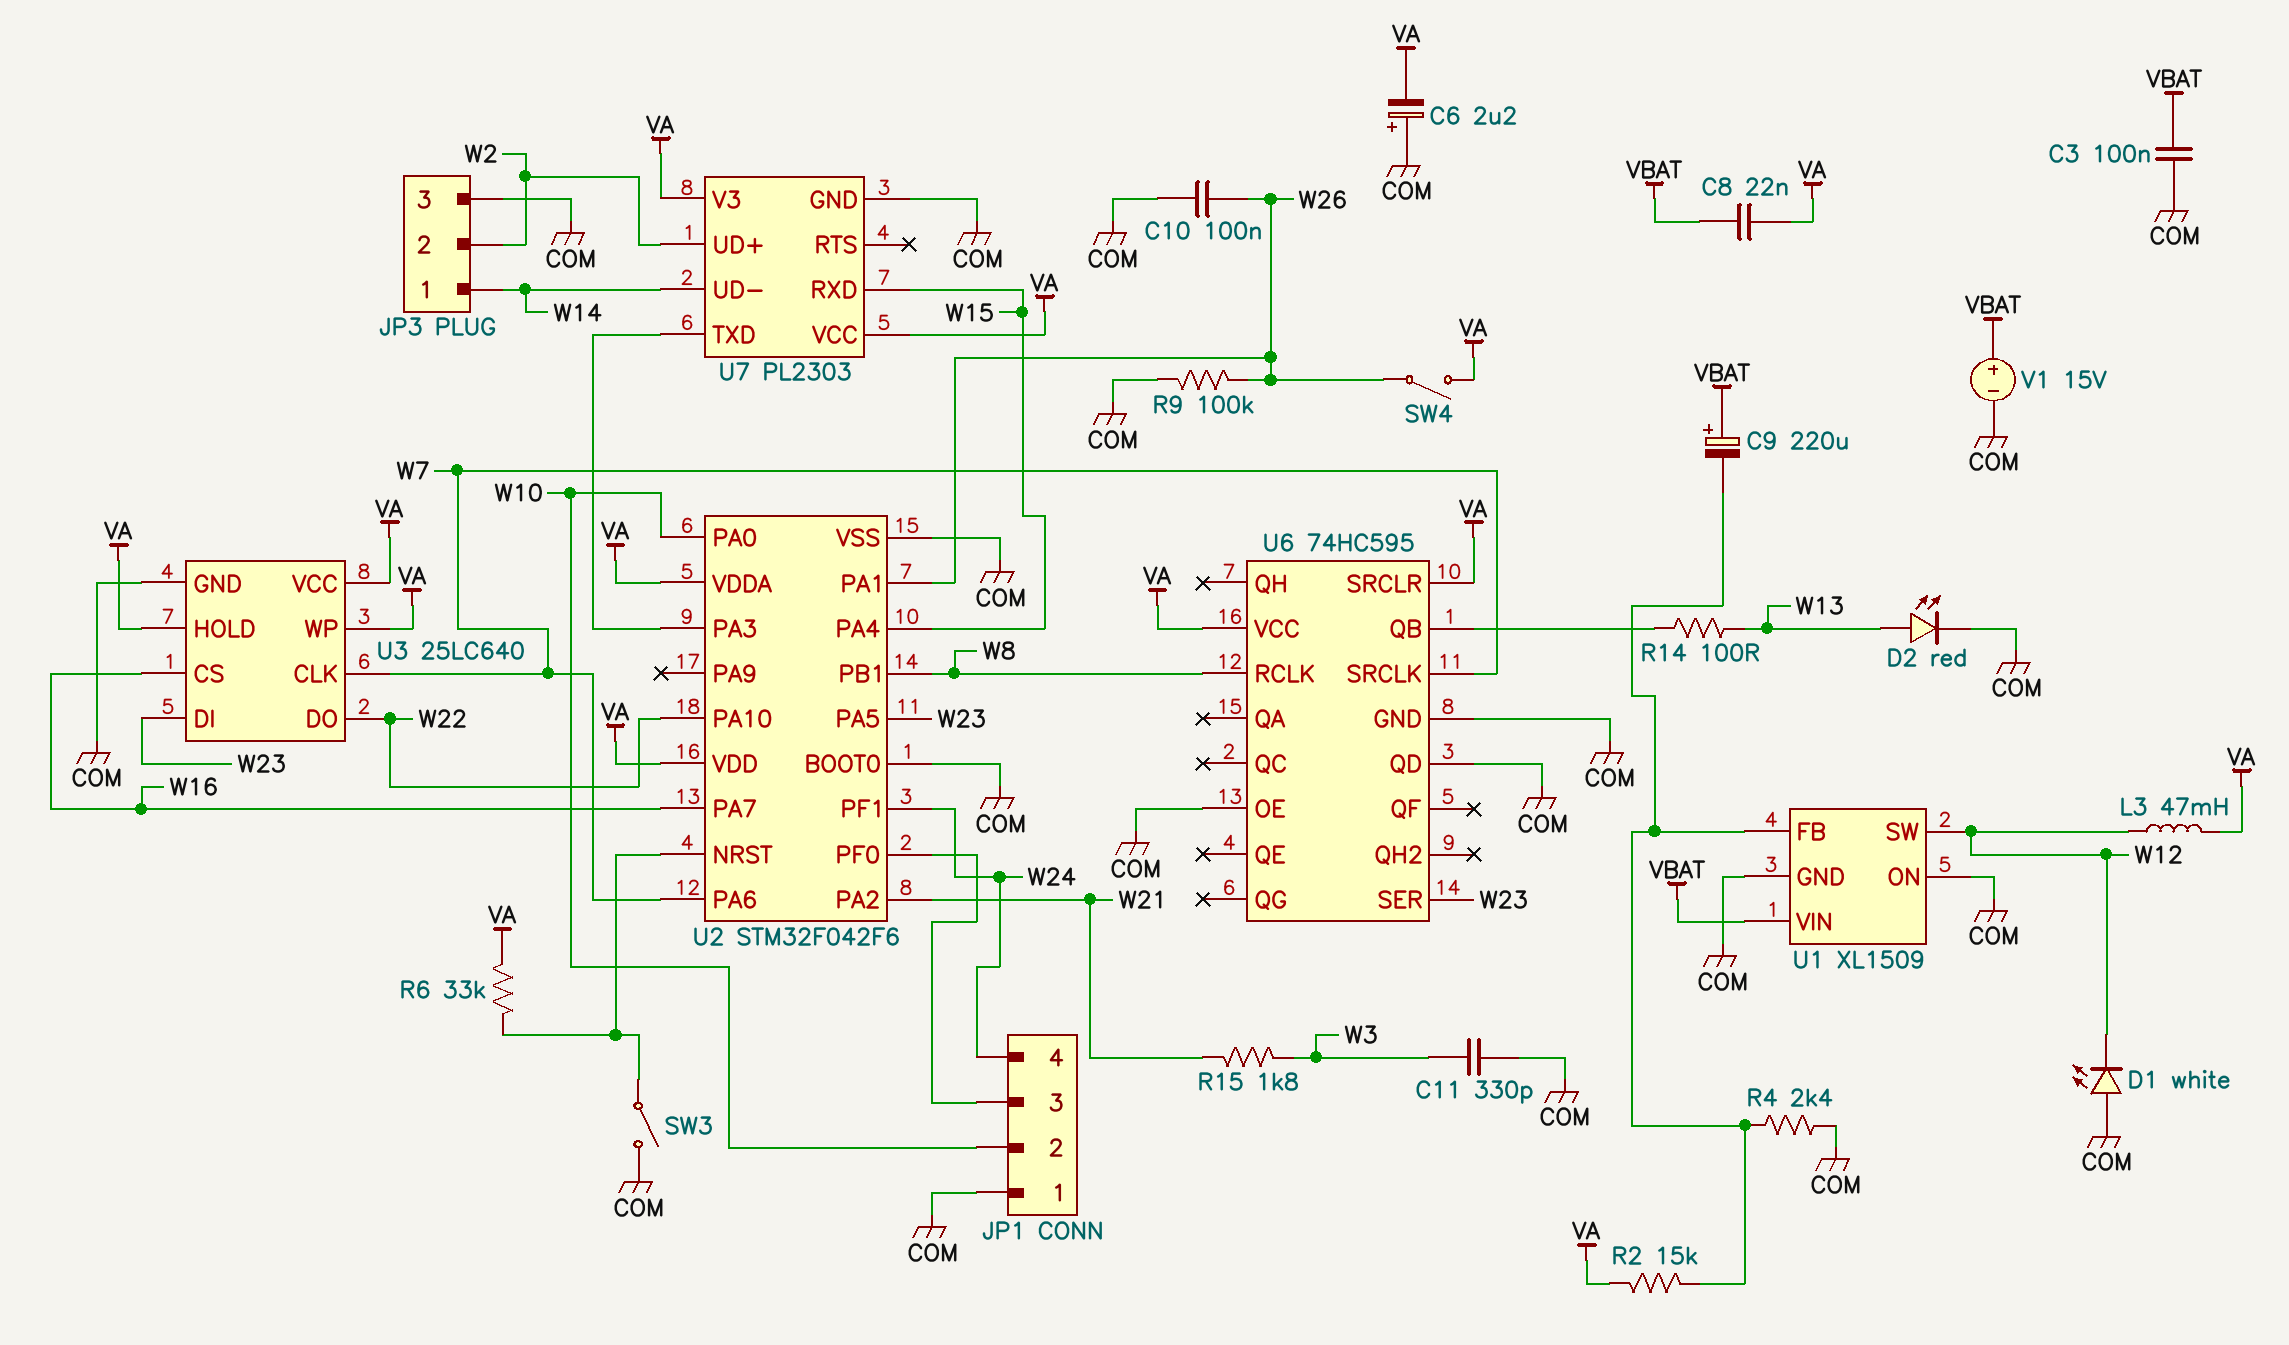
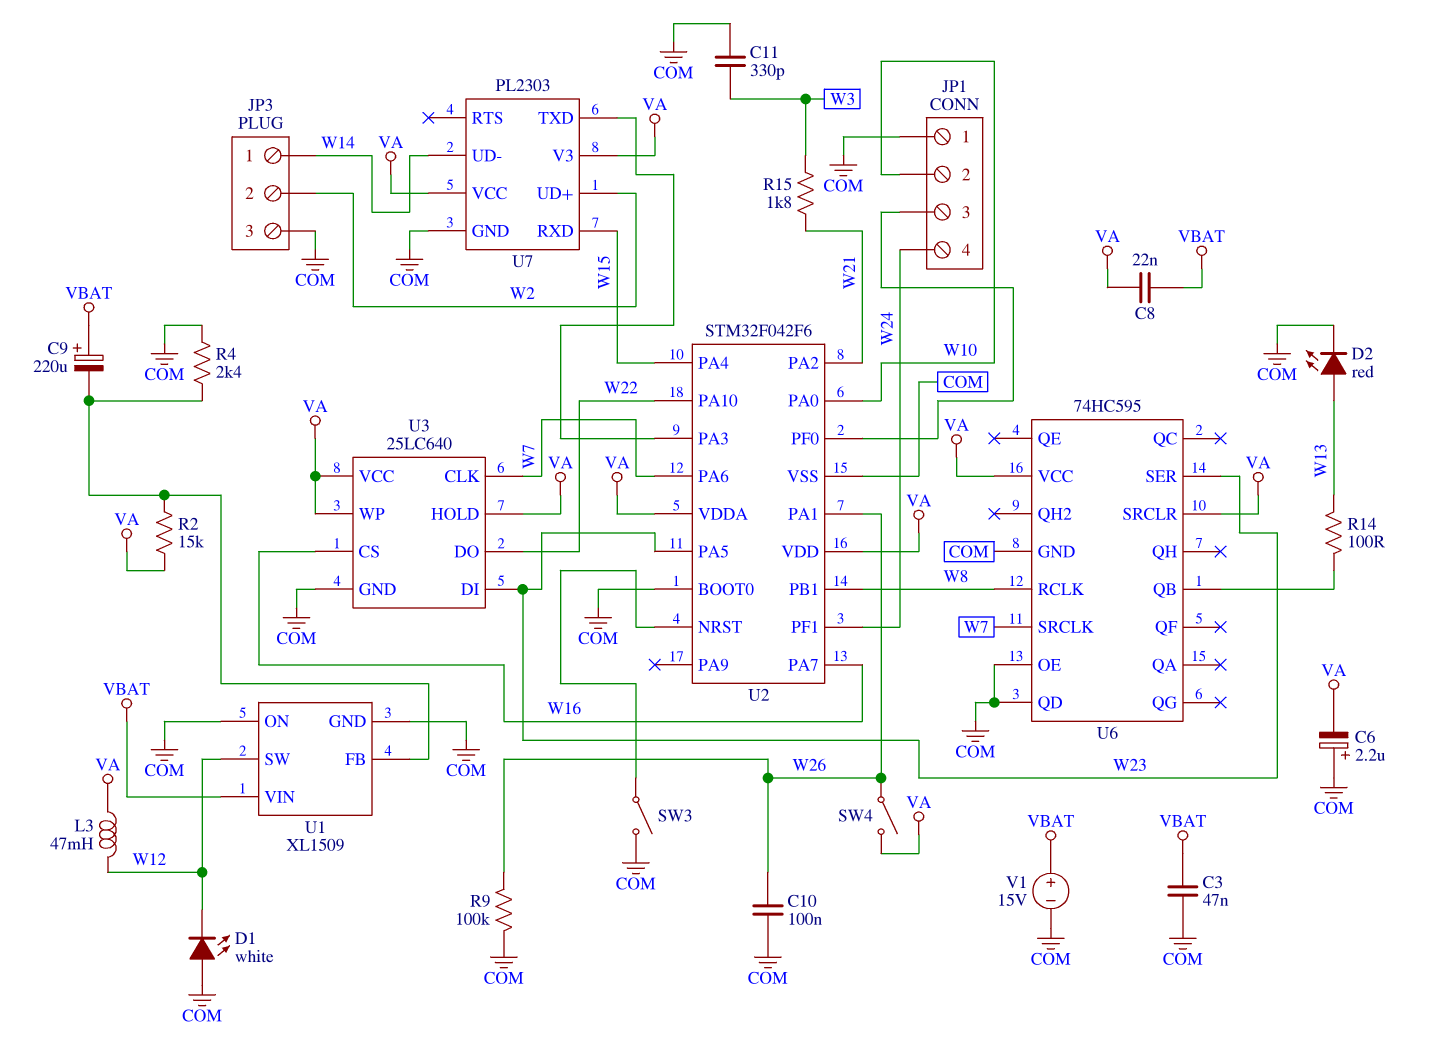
C3: 100nF (COM, VBAT) -> 47nF (COM, VBAT)
R6: 33k (U2/NRST, VA) -> none

